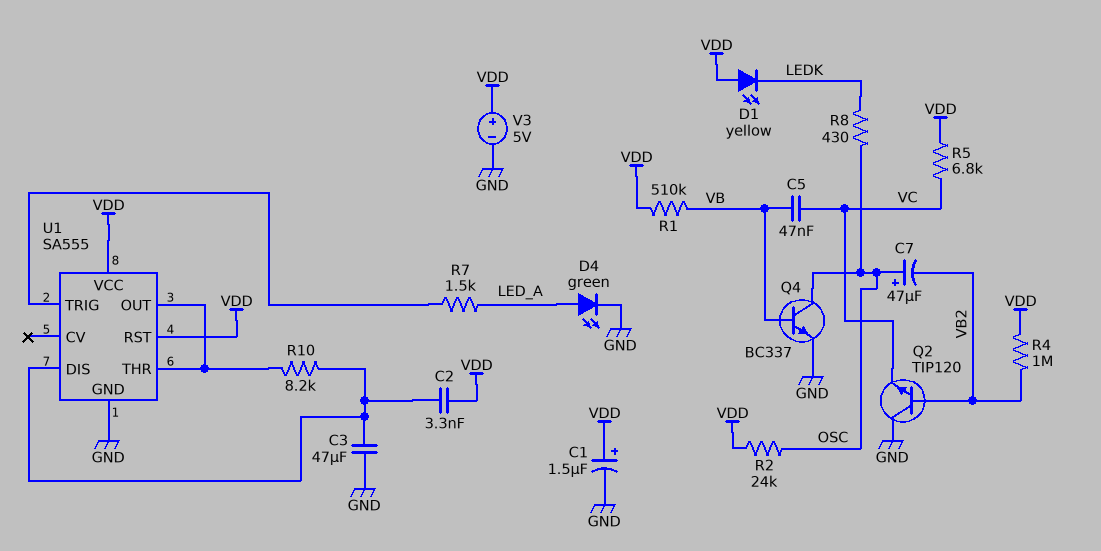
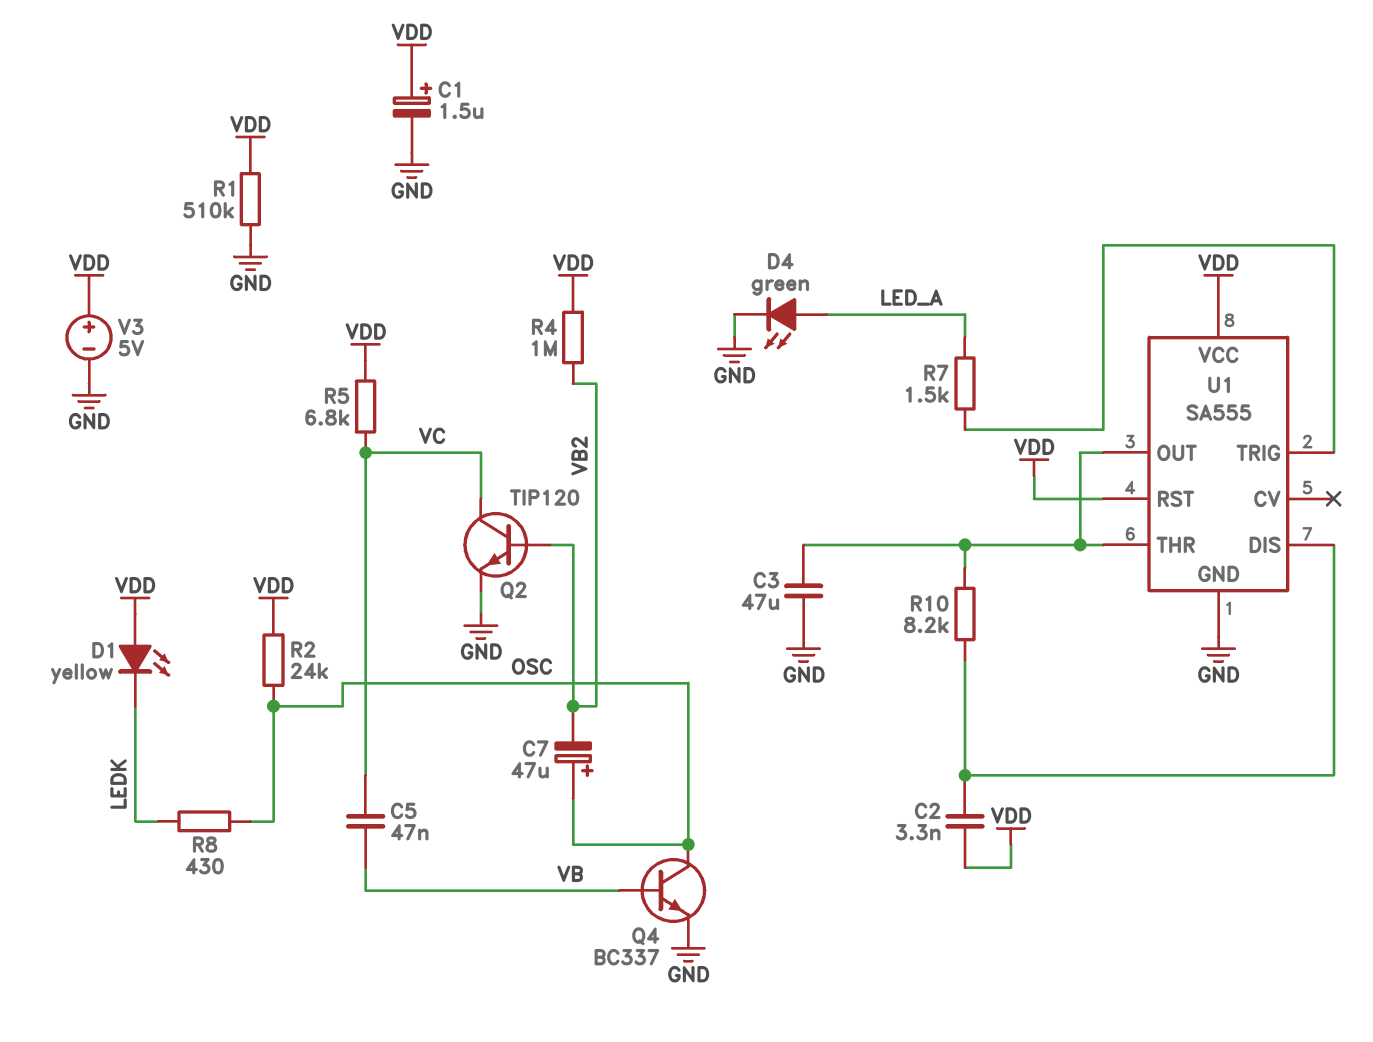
C3: 47uF (GND, U1/DIS) -> 47uF (GND, U1/OUT)
Q2: NPN TIP120 (B VB2, C GND, E VC) -> NPN TIP120 (B VB2, C VC, E GND)
R1: 510k (VB, VDD) -> 510k (GND, VDD)

